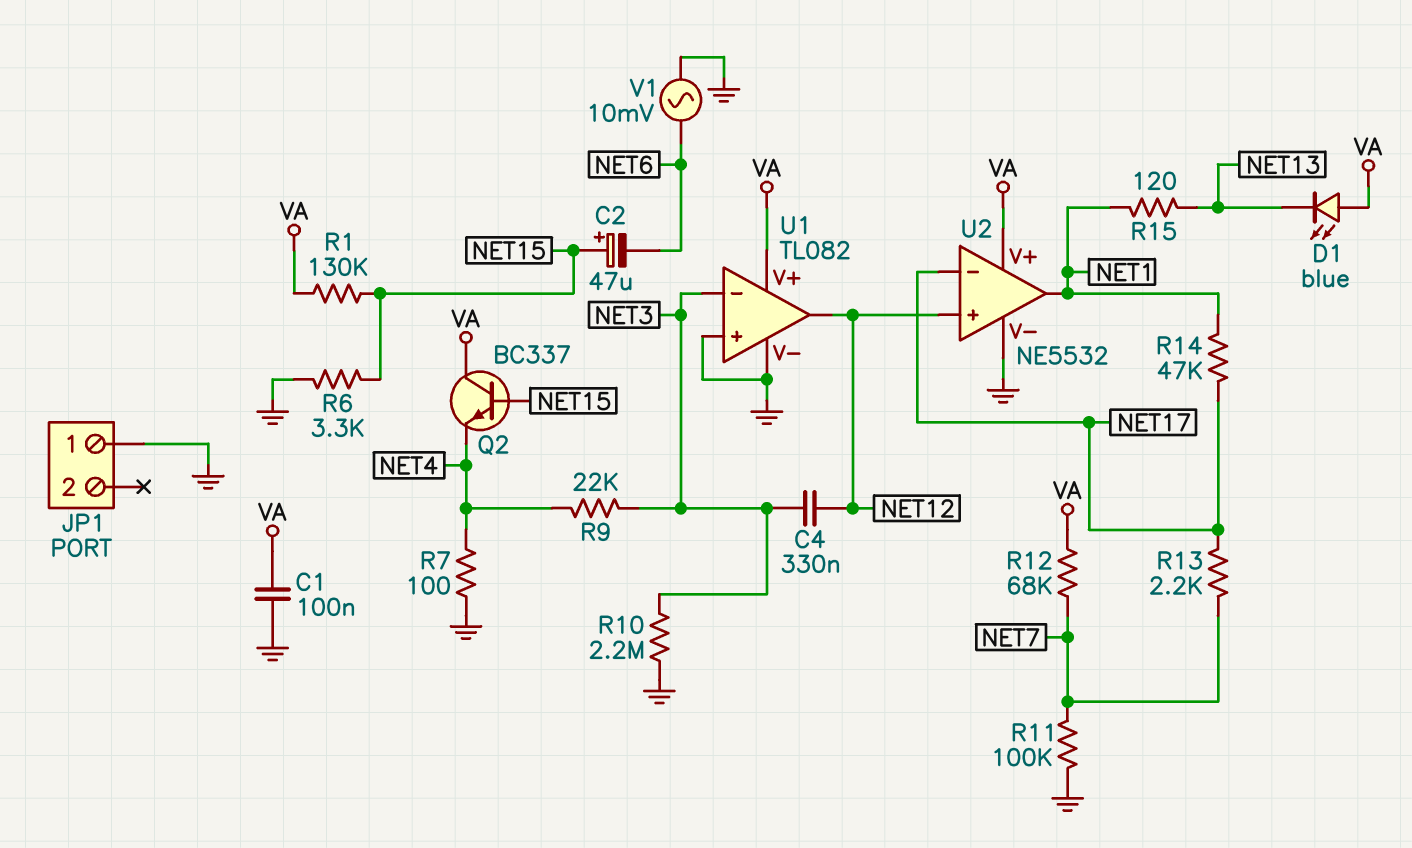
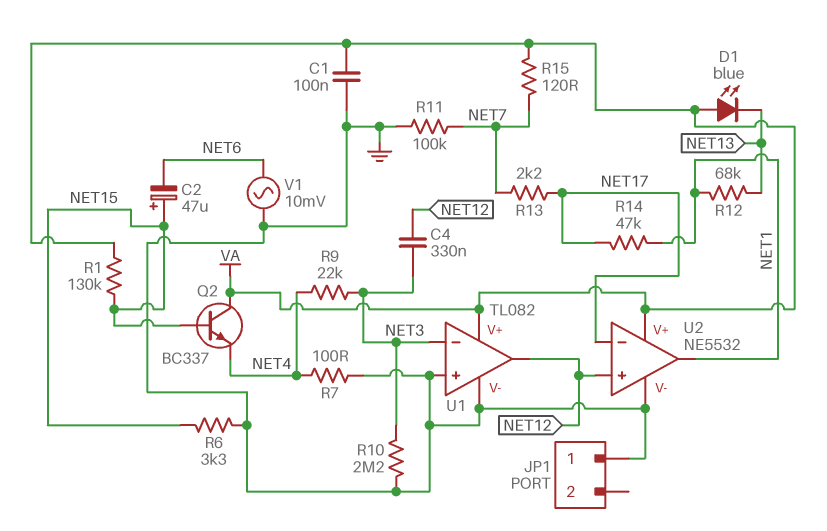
R12: 68k (NET7, VA) -> 68k (NET1, NET13)
R15: 120 (NET1, NET13) -> 120 (NET7, VA)

